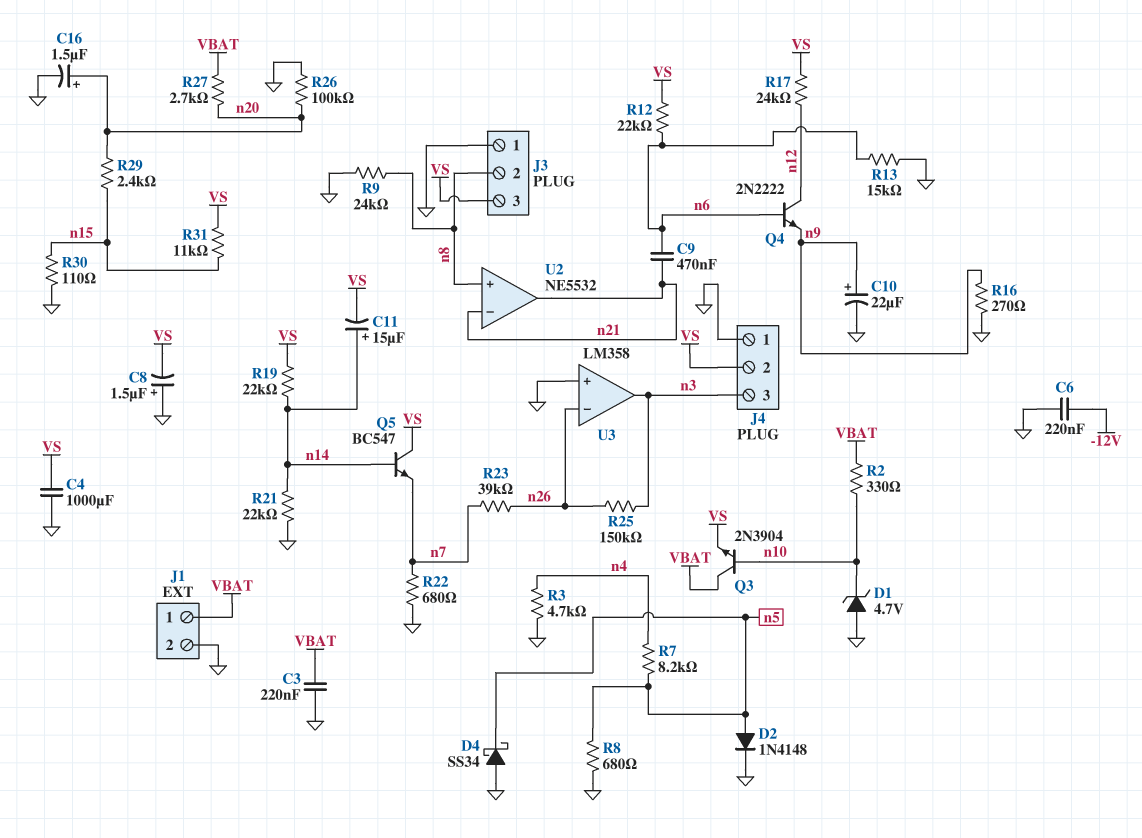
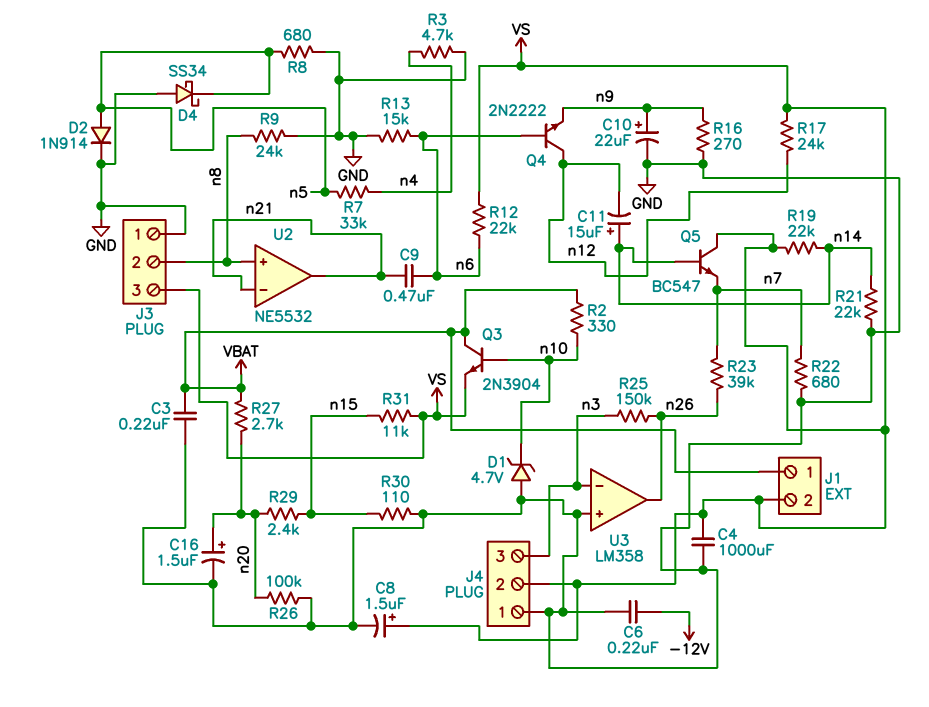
C8: 1.5uF (plus GND, minus VS) -> 1.5uF (plus VS, minus GND)
C11: 15uF (plus n14, minus VS) -> 15uF (plus n14, minus n12)
D2: diode 1N4148 (A n5, K GND) -> diode 1N914 (A n5, K GND)
J1 pin 2: GND -> VS
R7: 8.2k (n4, n5) -> 33k (n4, n5)
U3 pin in-: n26 -> n3
U3 pin out: n3 -> n26

